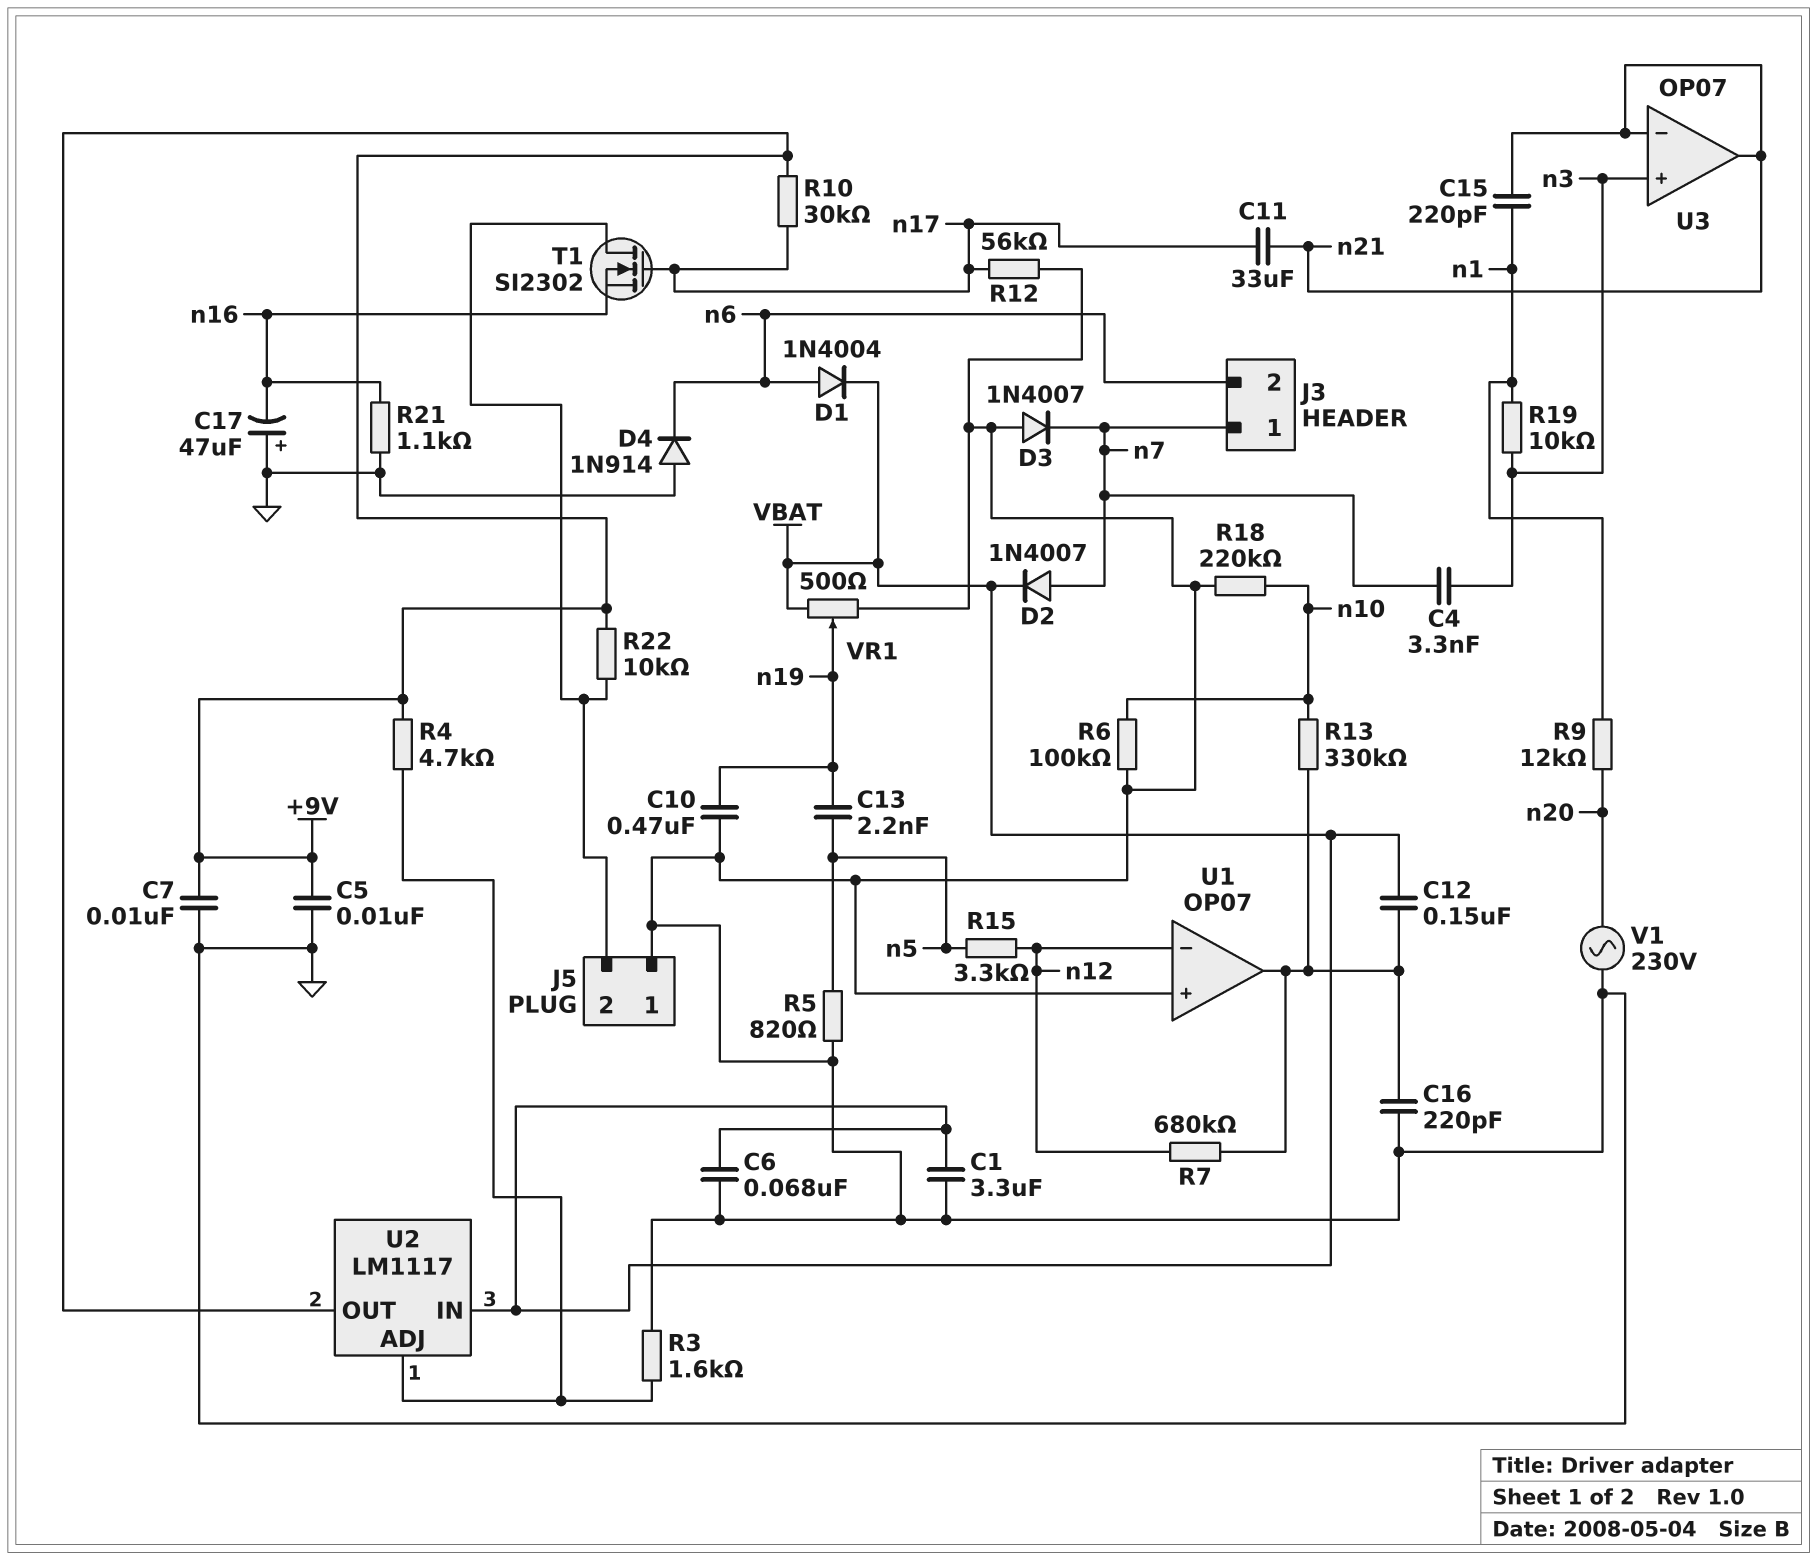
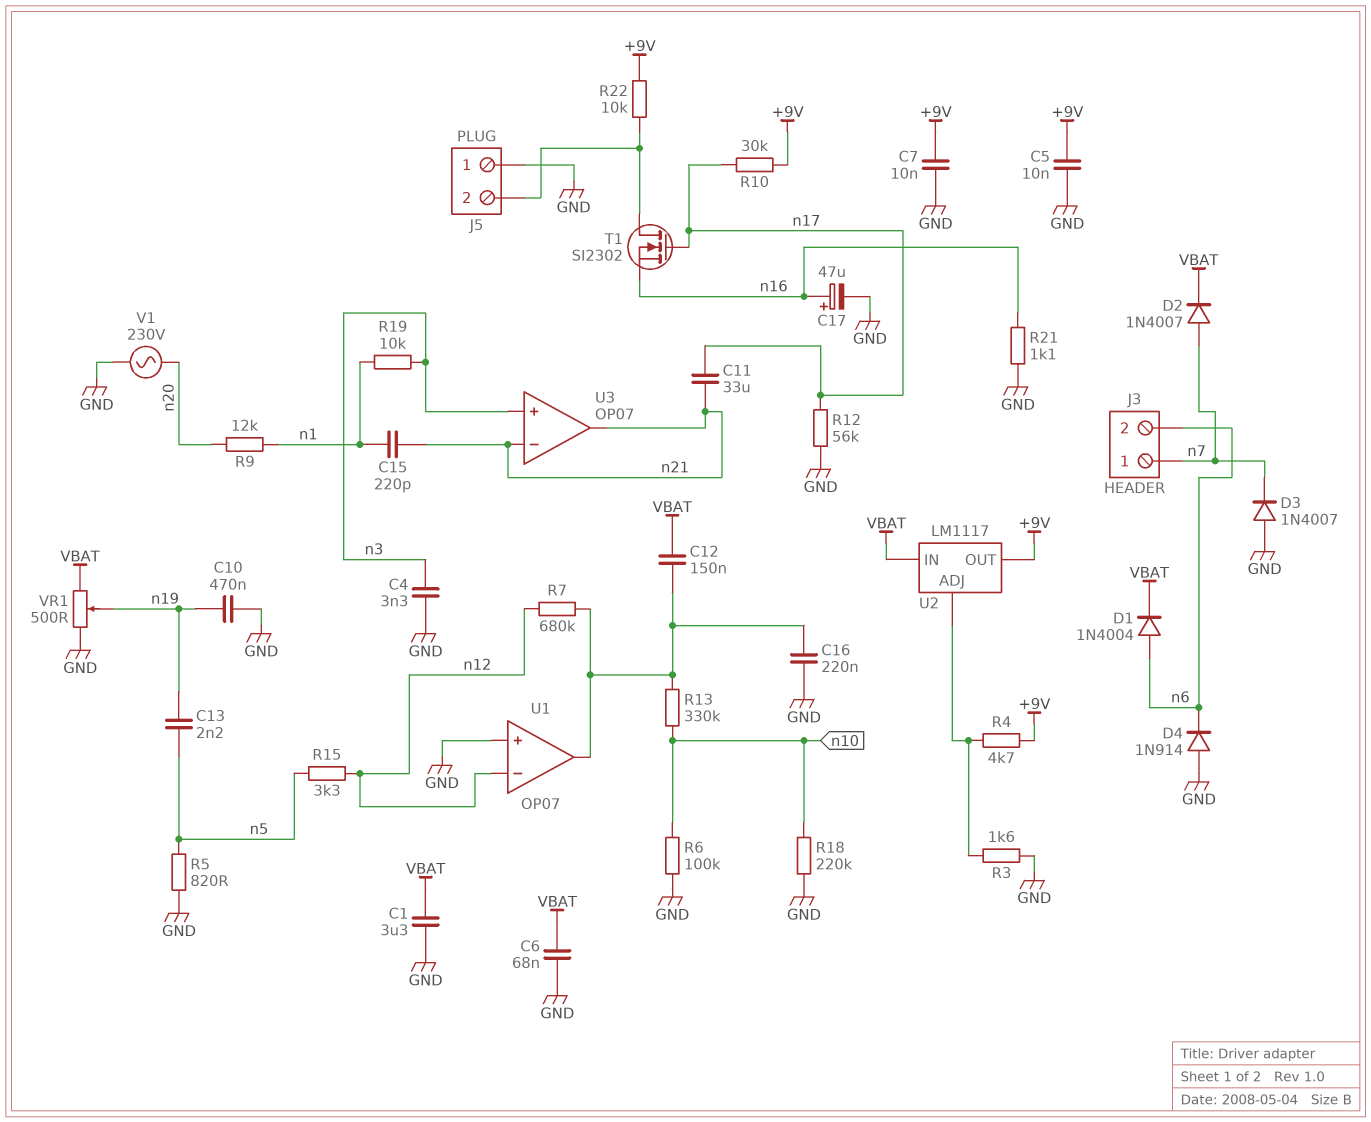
C4: 3.3nF (n3, n7) -> 3.3nF (GND, n3)
C16: 220pF (GND, U1/out) -> 220nF (GND, U1/out)
C17: 47uF (plus GND, minus n16) -> 47uF (plus n16, minus GND)

